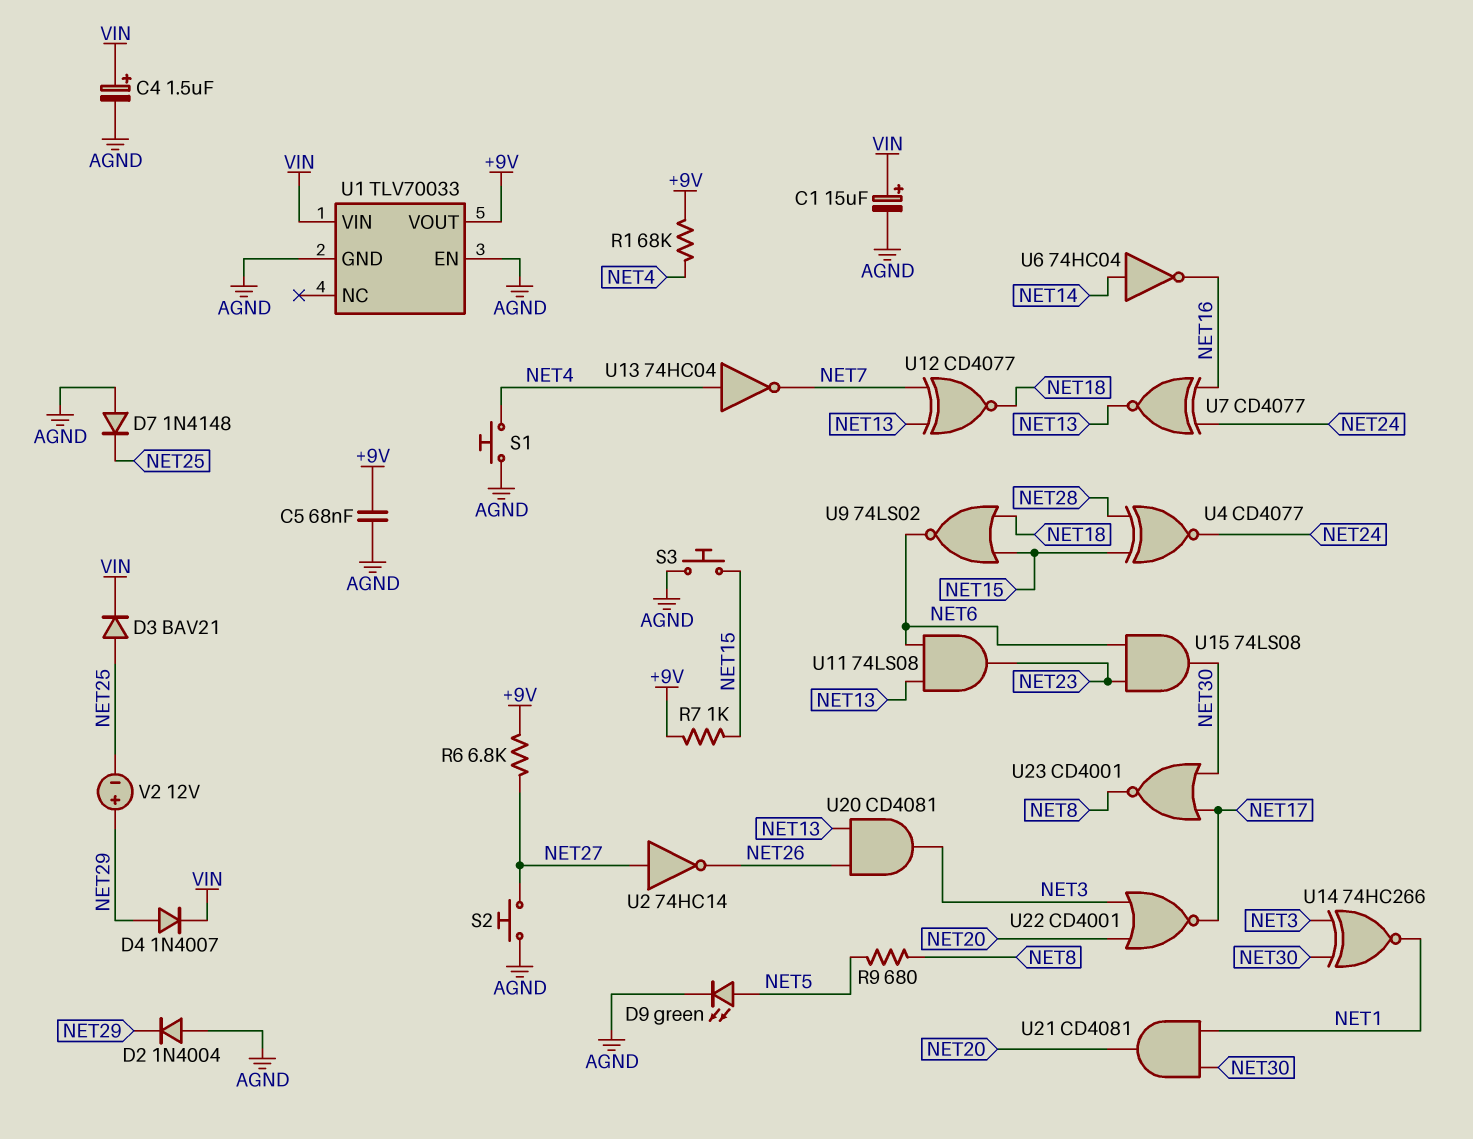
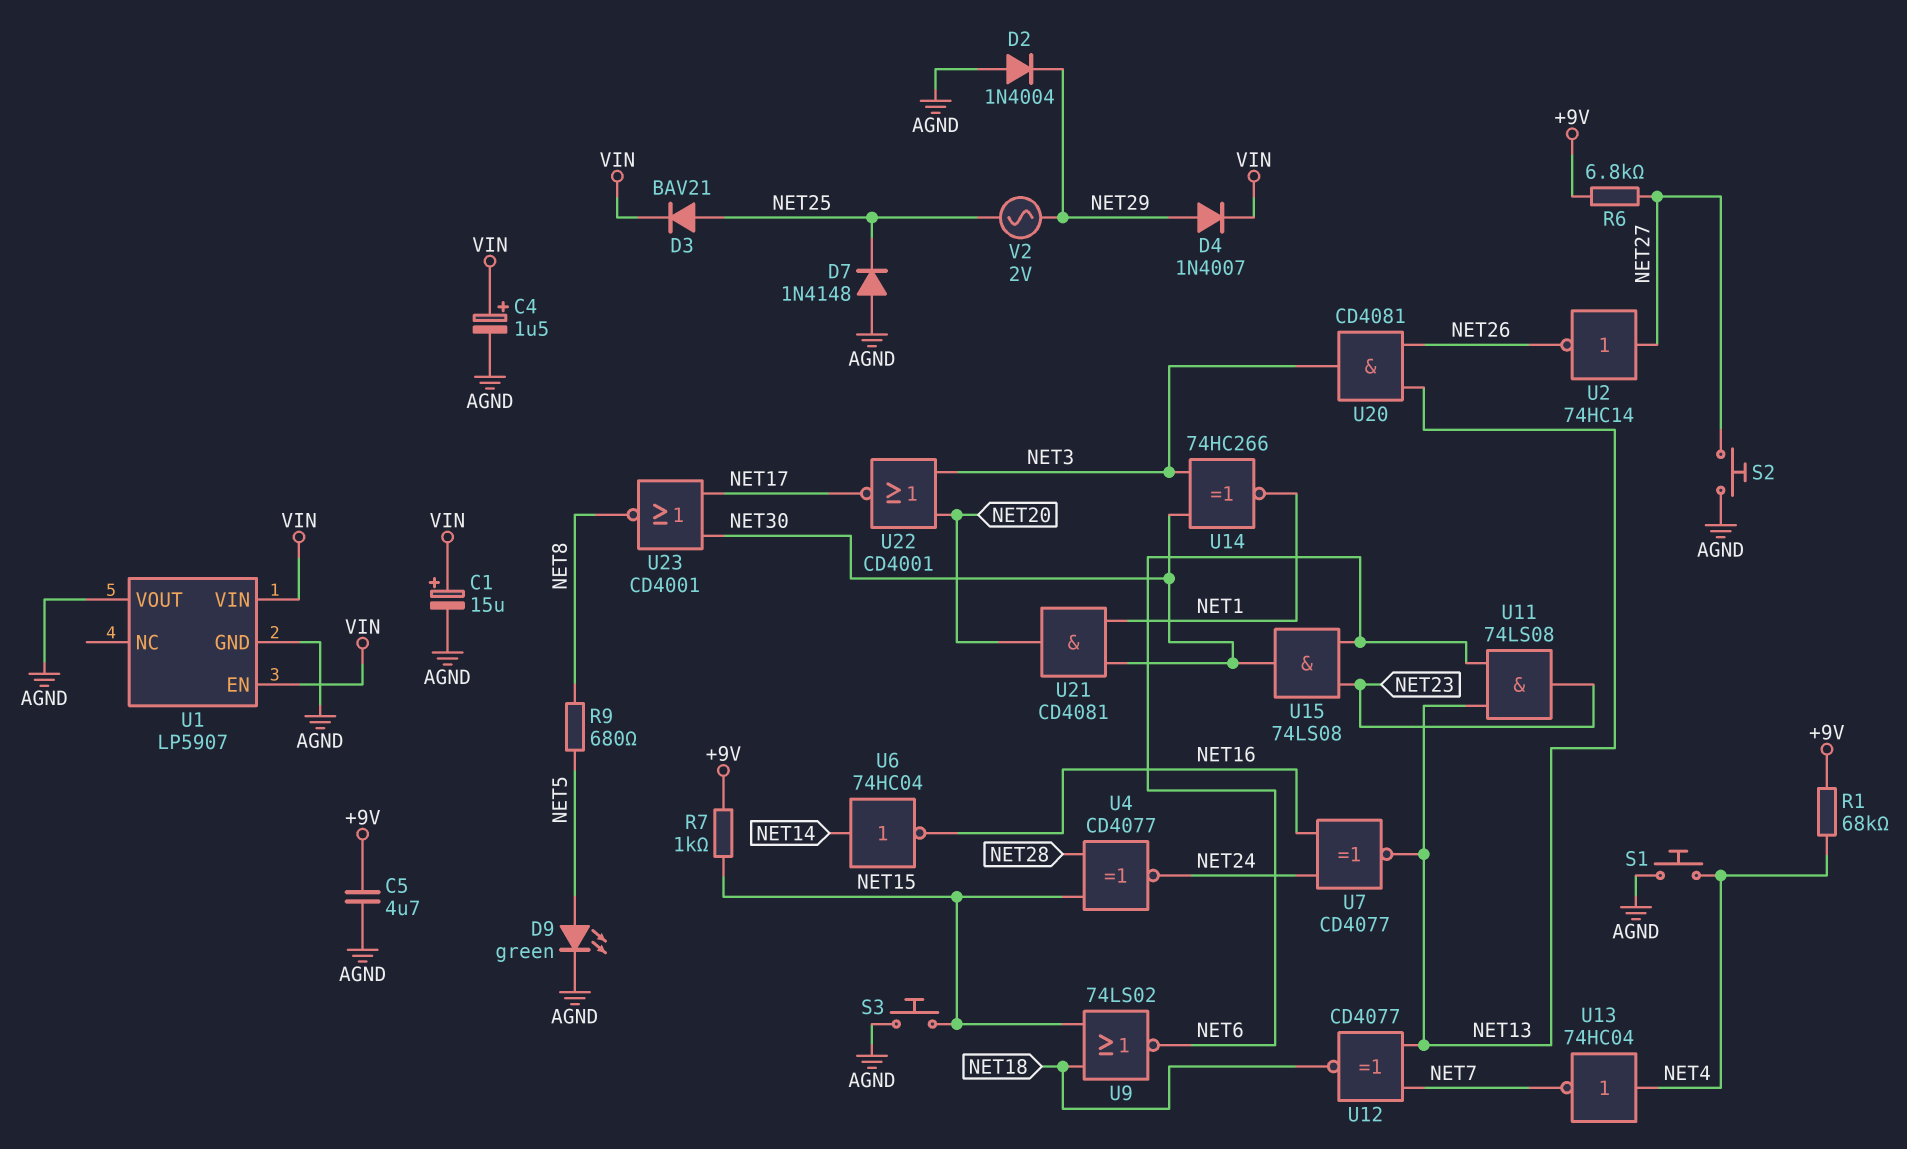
C5: 68nF (+9V, AGND) -> 4.7uF (+9V, AGND)
U1: TLV70033 -> LP5907
U1 pin EN: AGND -> VIN
U1 pin VOUT: +9V -> AGND
V2: 12V (plus NET29, minus NET25) -> AC 2V (NET25, NET29)

